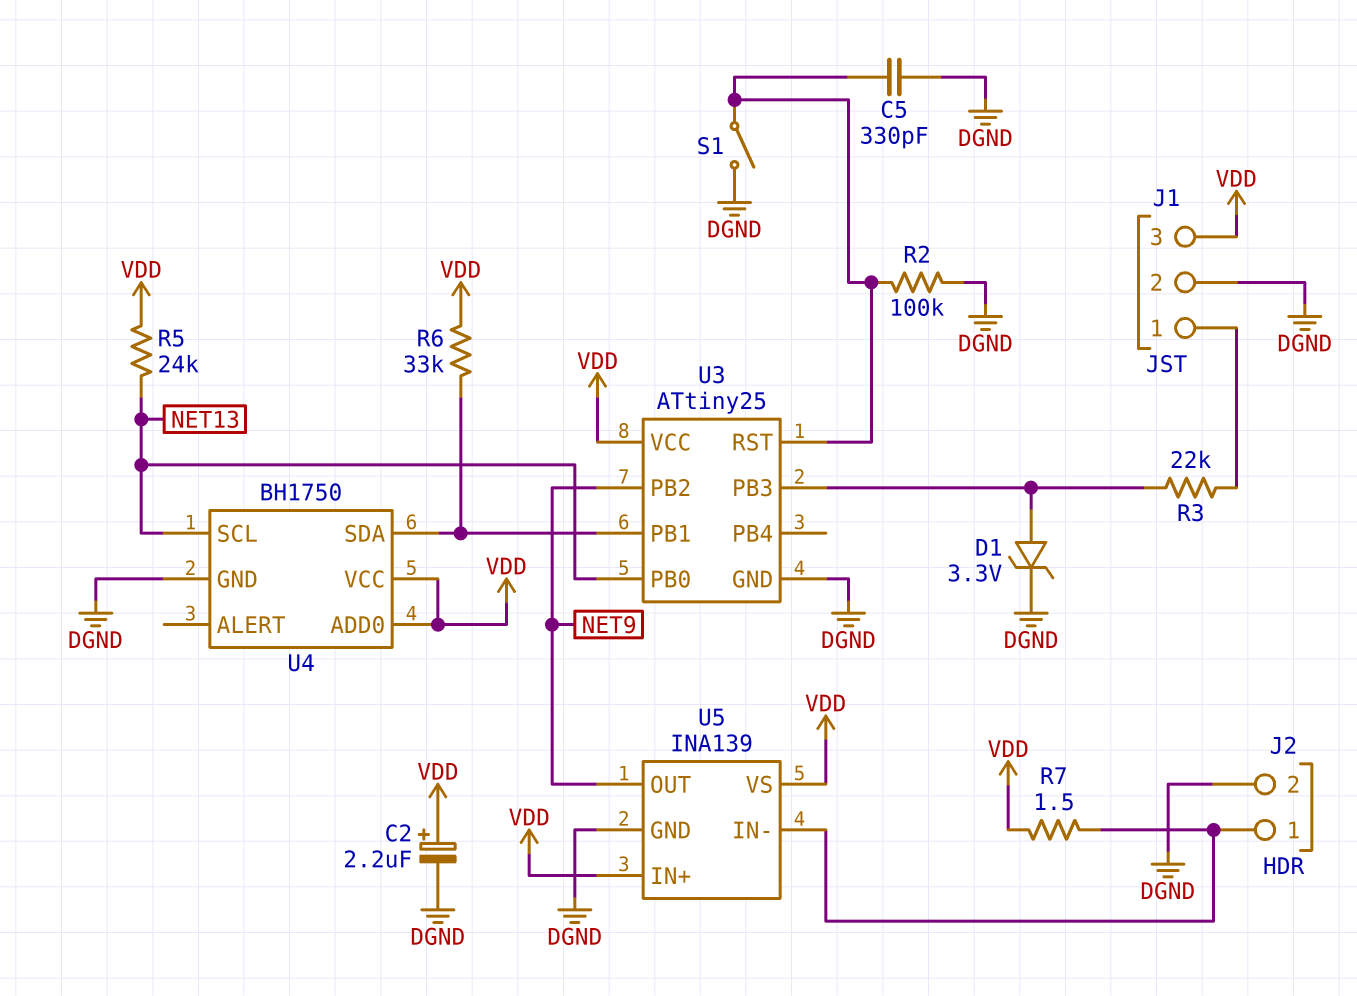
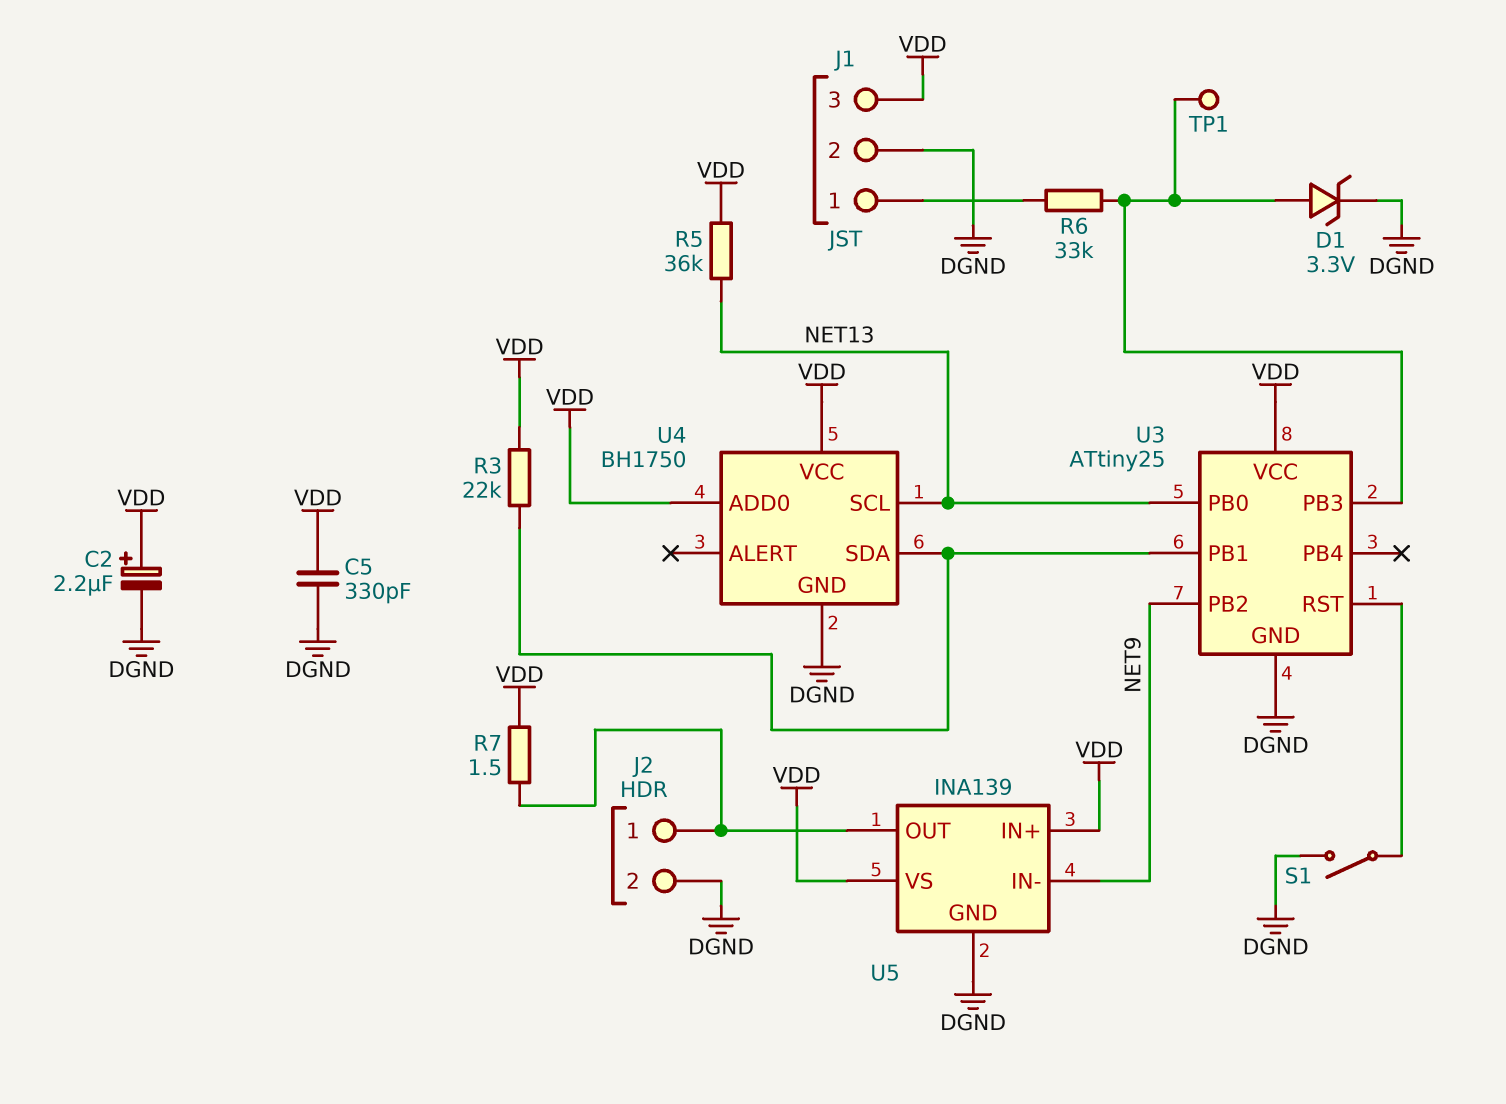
C5: 330pF (DGND, U3/RST) -> 330pF (DGND, VDD)
R2: 100k (DGND, U3/RST) -> none
R3: 22k (J1/1, U3/PB3) -> 22k (U3/PB1, VDD)
R5: 24k (NET13, VDD) -> 36k (NET13, VDD)
R6: 33k (U3/PB1, VDD) -> 33k (J1/1, U3/PB3)
TP1: none -> test point (U3/PB3)
U5 pin IN-: J2/1 -> NET9
U5 pin OUT: NET9 -> J2/1

